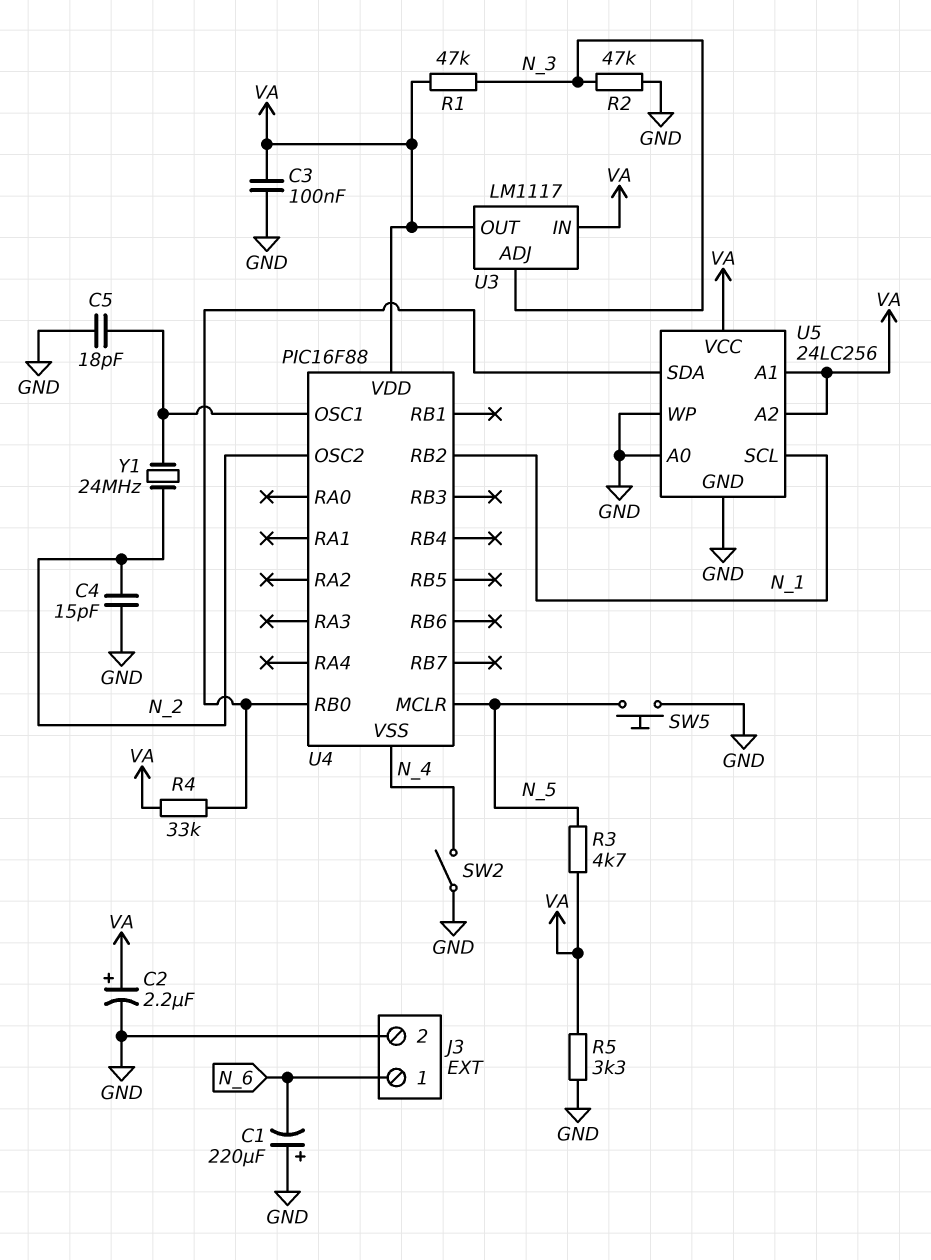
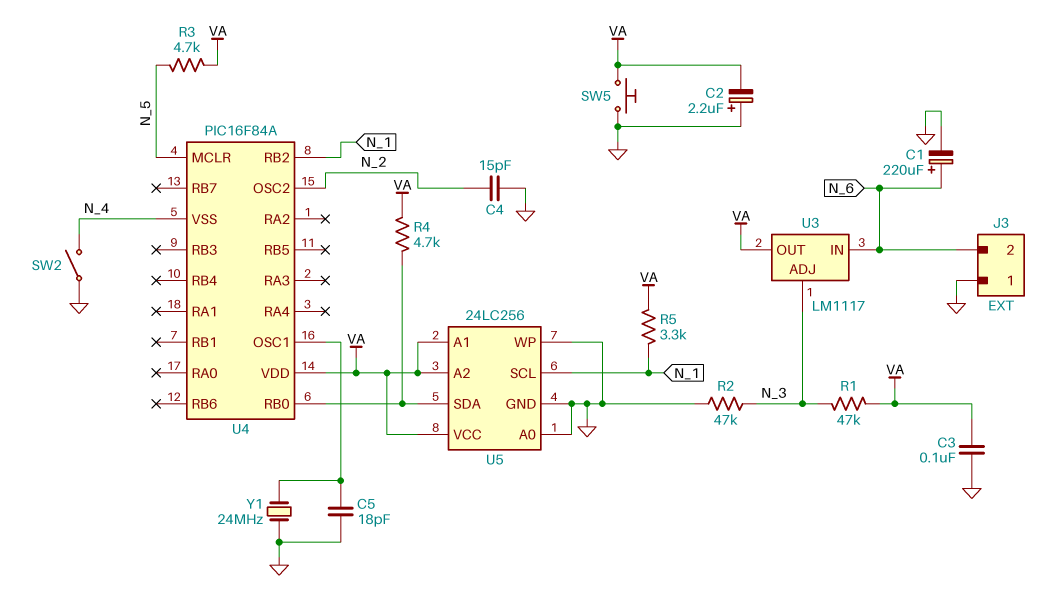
C1: 220uF (plus GND, minus N_6) -> 220uF (plus N_6, minus GND)
C2: 2.2uF (plus VA, minus GND) -> 2.2uF (plus GND, minus VA)
J3 pin 1: N_6 -> GND
J3 pin 2: GND -> N_6
R4: 33k (U4/RB0, VA) -> 4.7k (U4/RB0, VA)
R5: 3.3k (GND, VA) -> 3.3k (N_1, VA)
SW5: button (GND, N_5) -> button (GND, VA)
U3 pin IN: VA -> N_6
U4: PIC16F88 -> PIC16F84A
Y1: 24MHz (N_2, U4/OSC1) -> 24MHz (GND, U4/OSC1)

